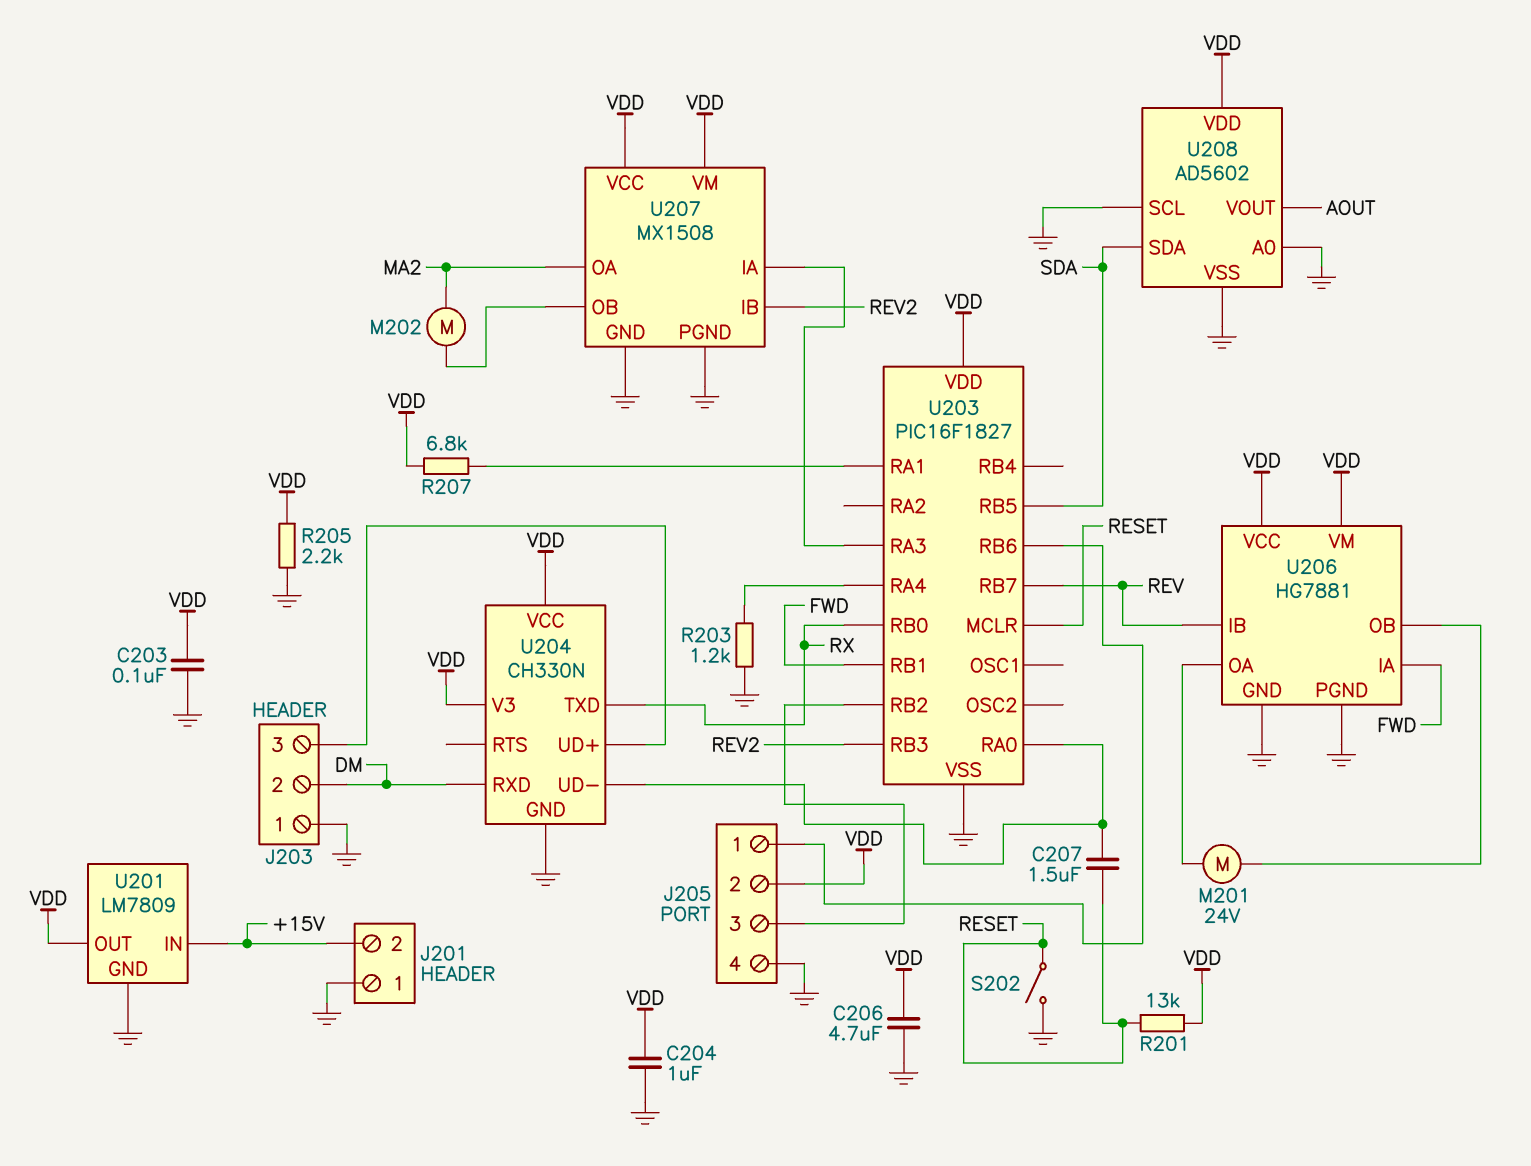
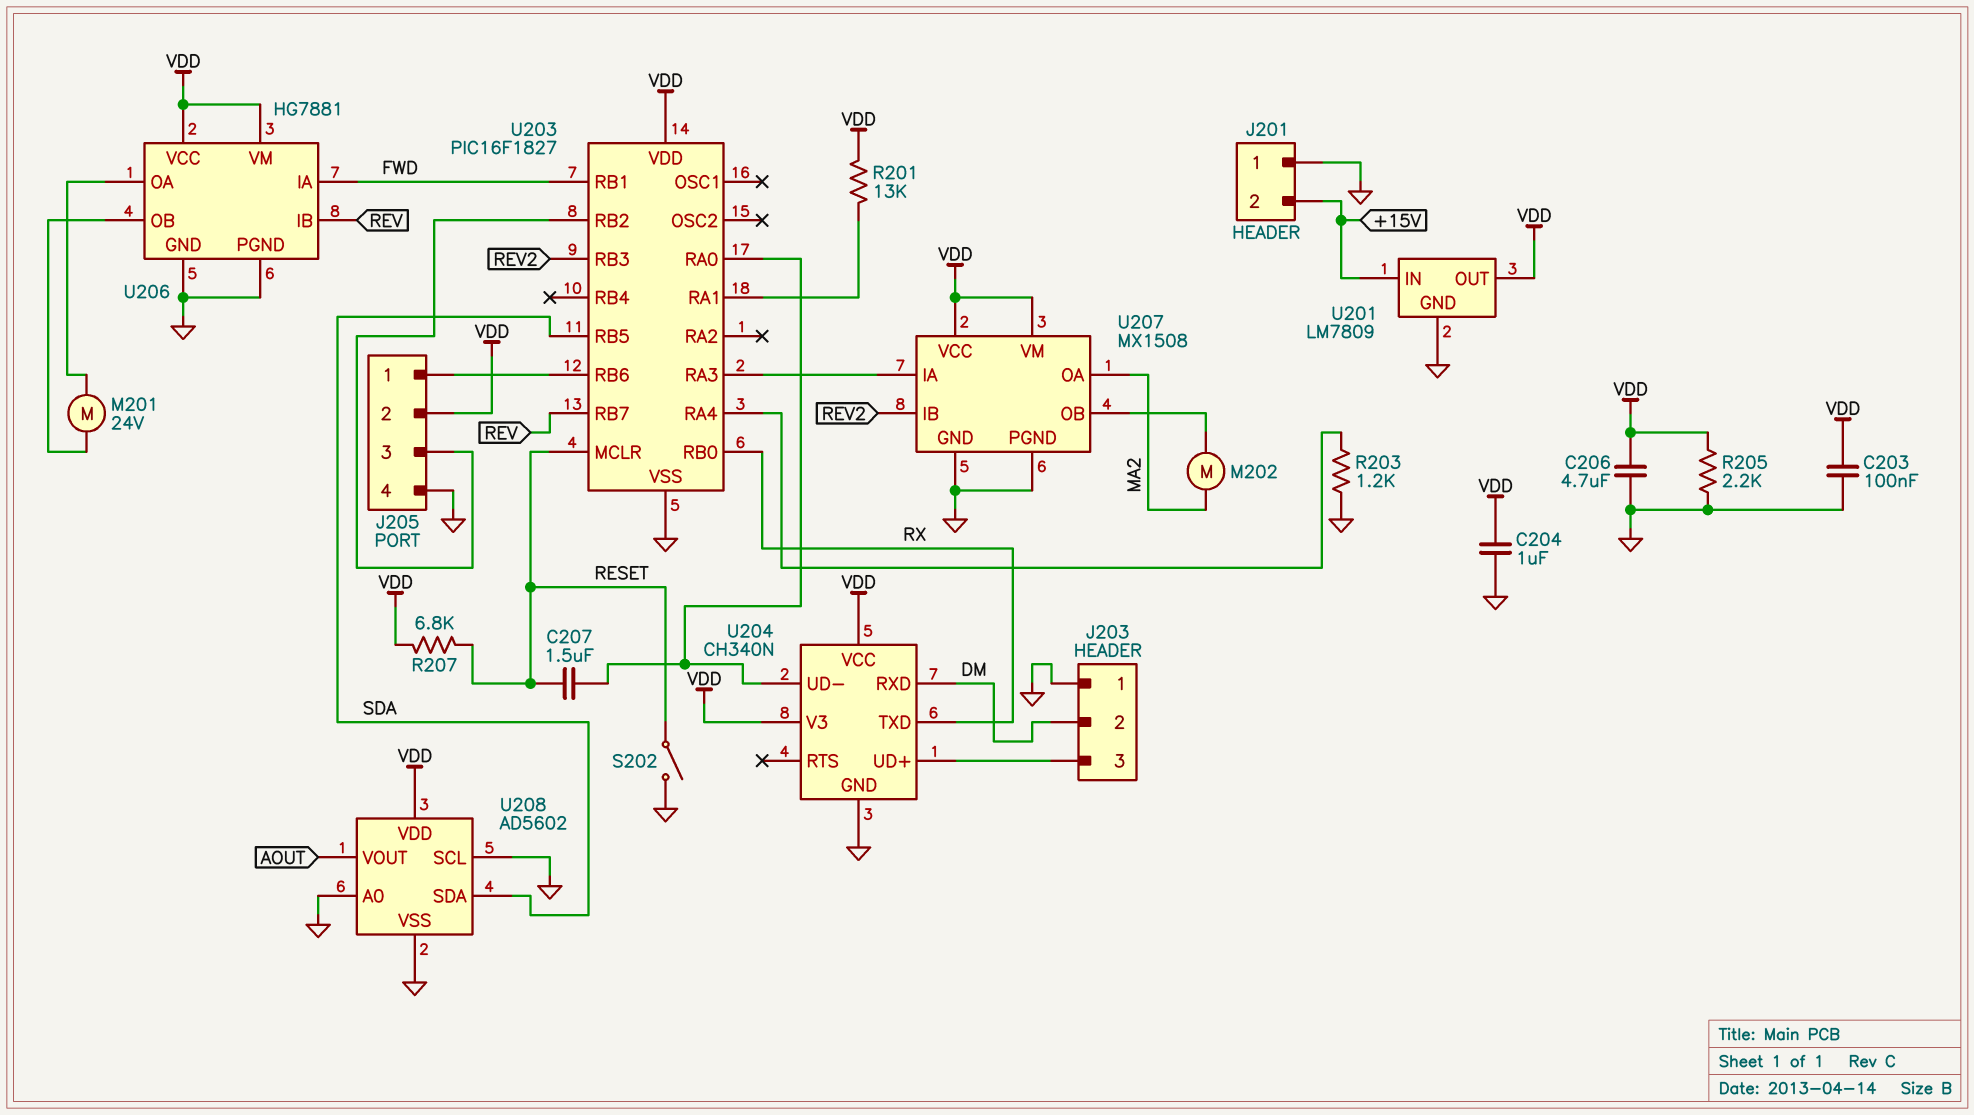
R201: 13k (RESET, VDD) -> 13k (U203/RA1, VDD)
R207: 6.8k (U203/RA1, VDD) -> 6.8k (RESET, VDD)
U204: CH330N -> CH340N

